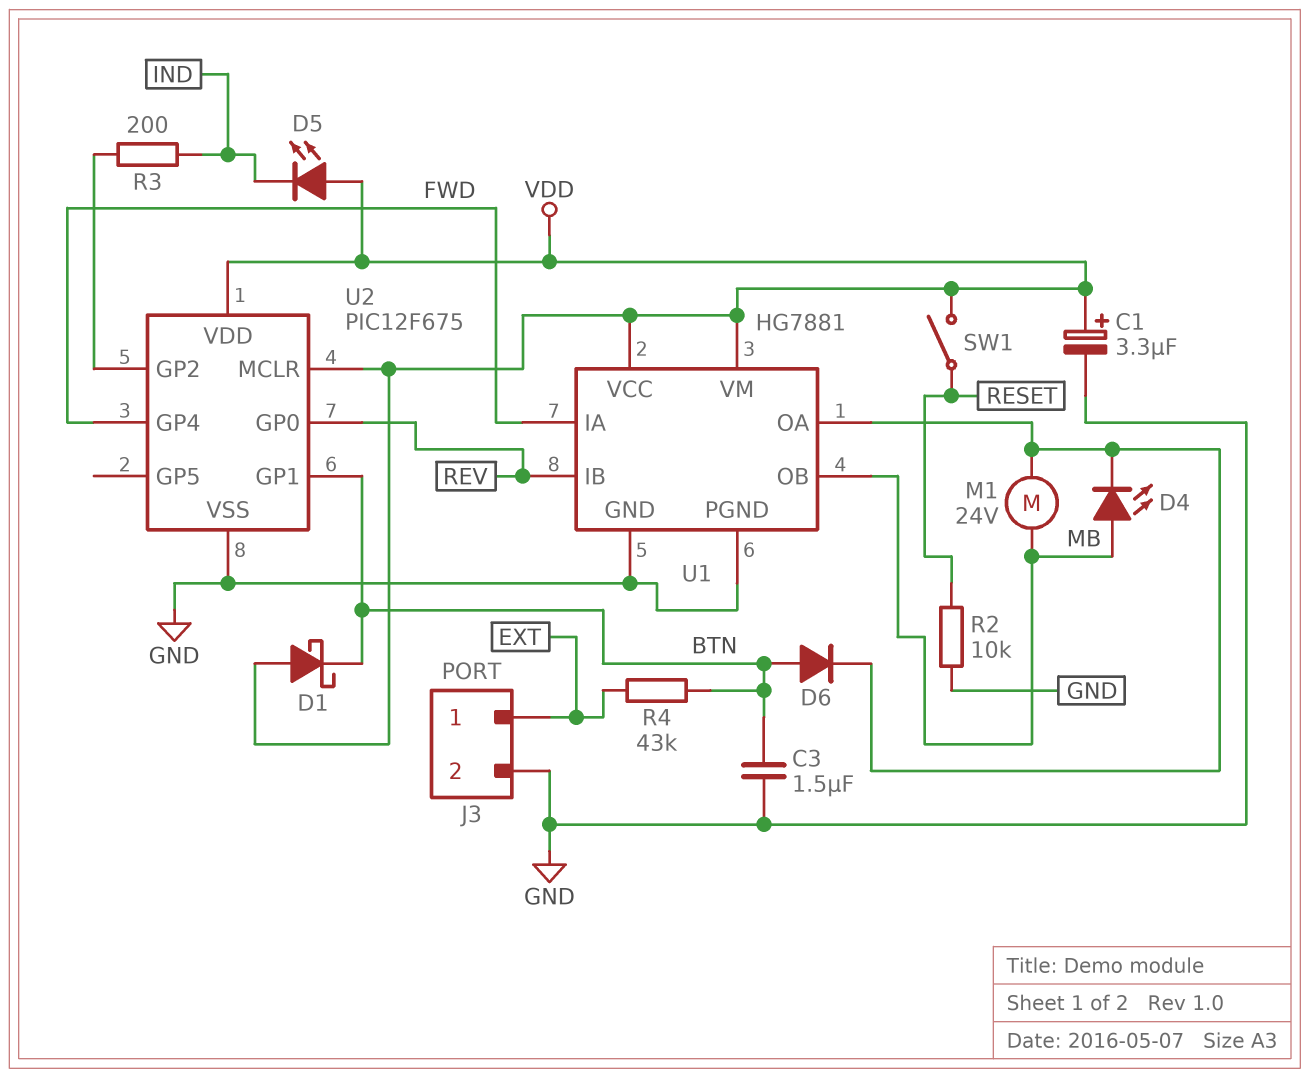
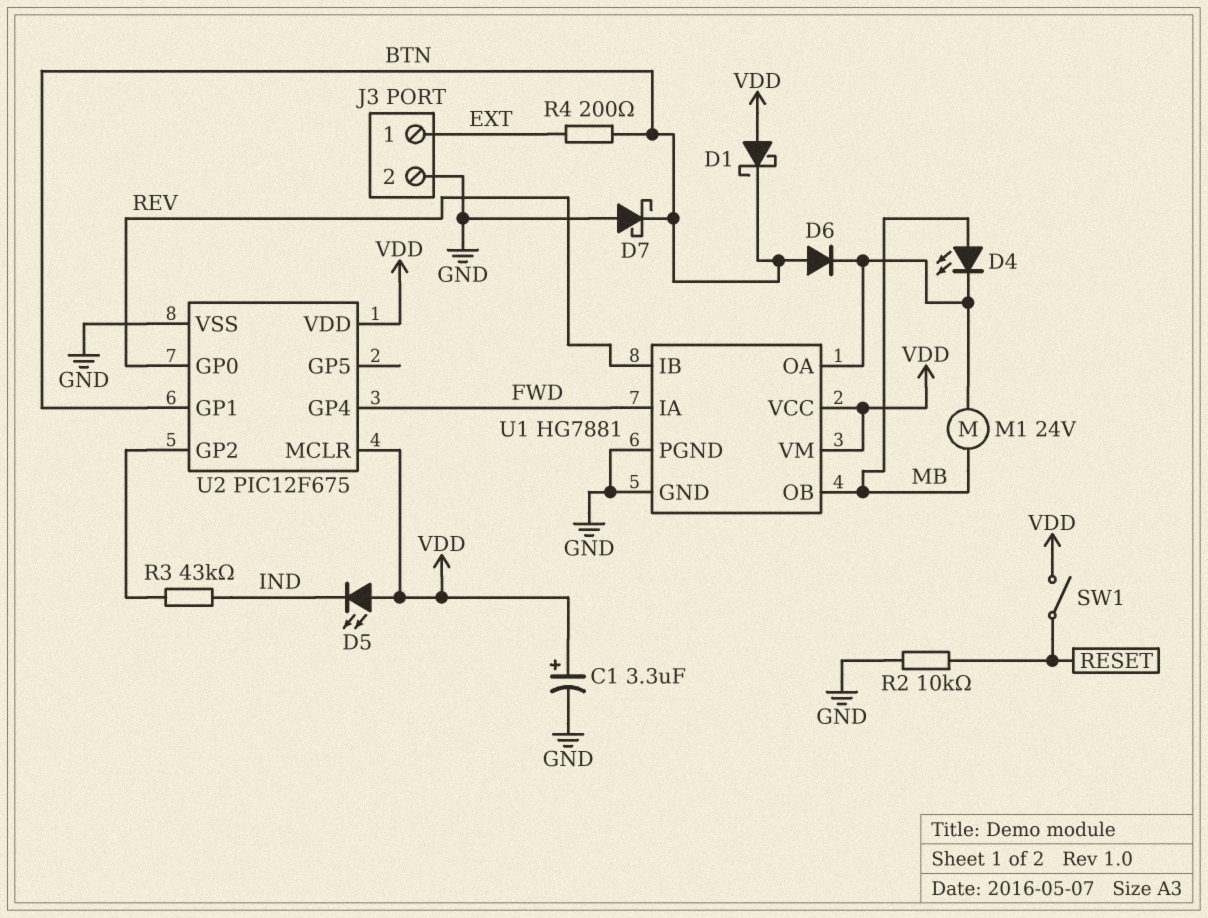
C3: 1.5uF (BTN, GND) -> none
D7: none -> schottky (A GND, K BTN)
R3: 200 (IND, U2/GP2) -> 43k (IND, U2/GP2)
R4: 43k (BTN, EXT) -> 200 (BTN, EXT)

